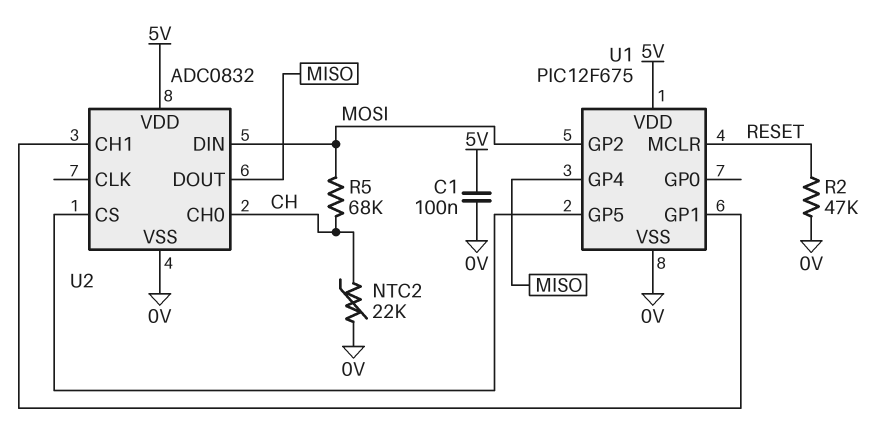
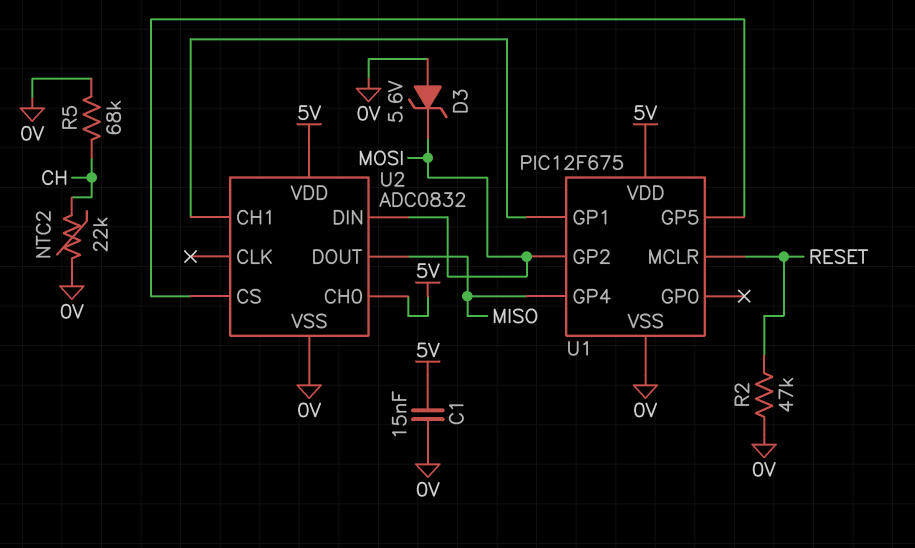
C1: 100nF (0V, 5V) -> 15nF (0V, 5V)
D3: none -> zener 5.6V (A 0V, K MOSI)
R5: 68k (CH, MOSI) -> 68k (0V, CH)
U2 pin CH0: CH -> 5V

